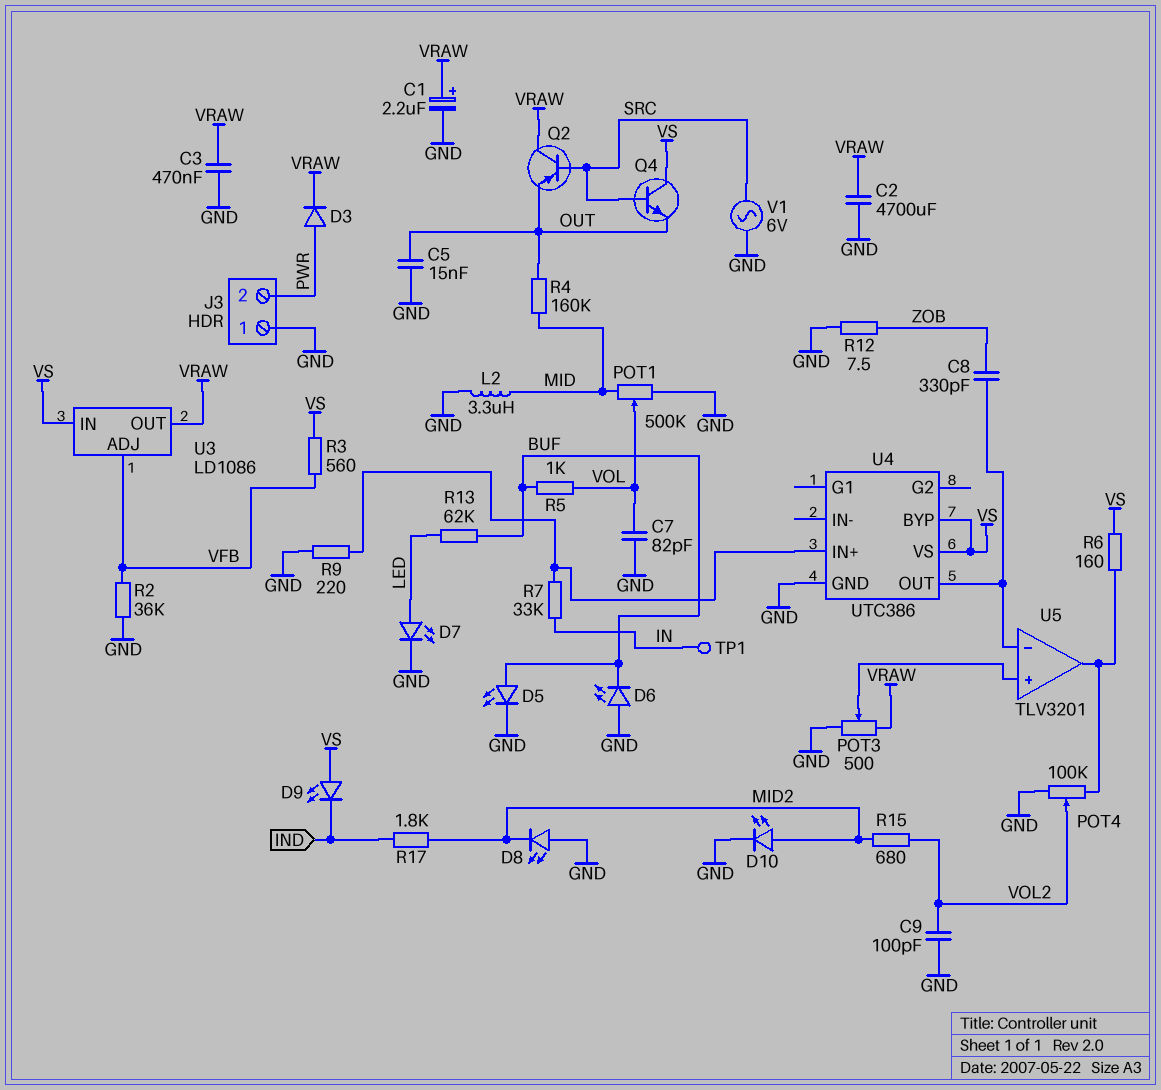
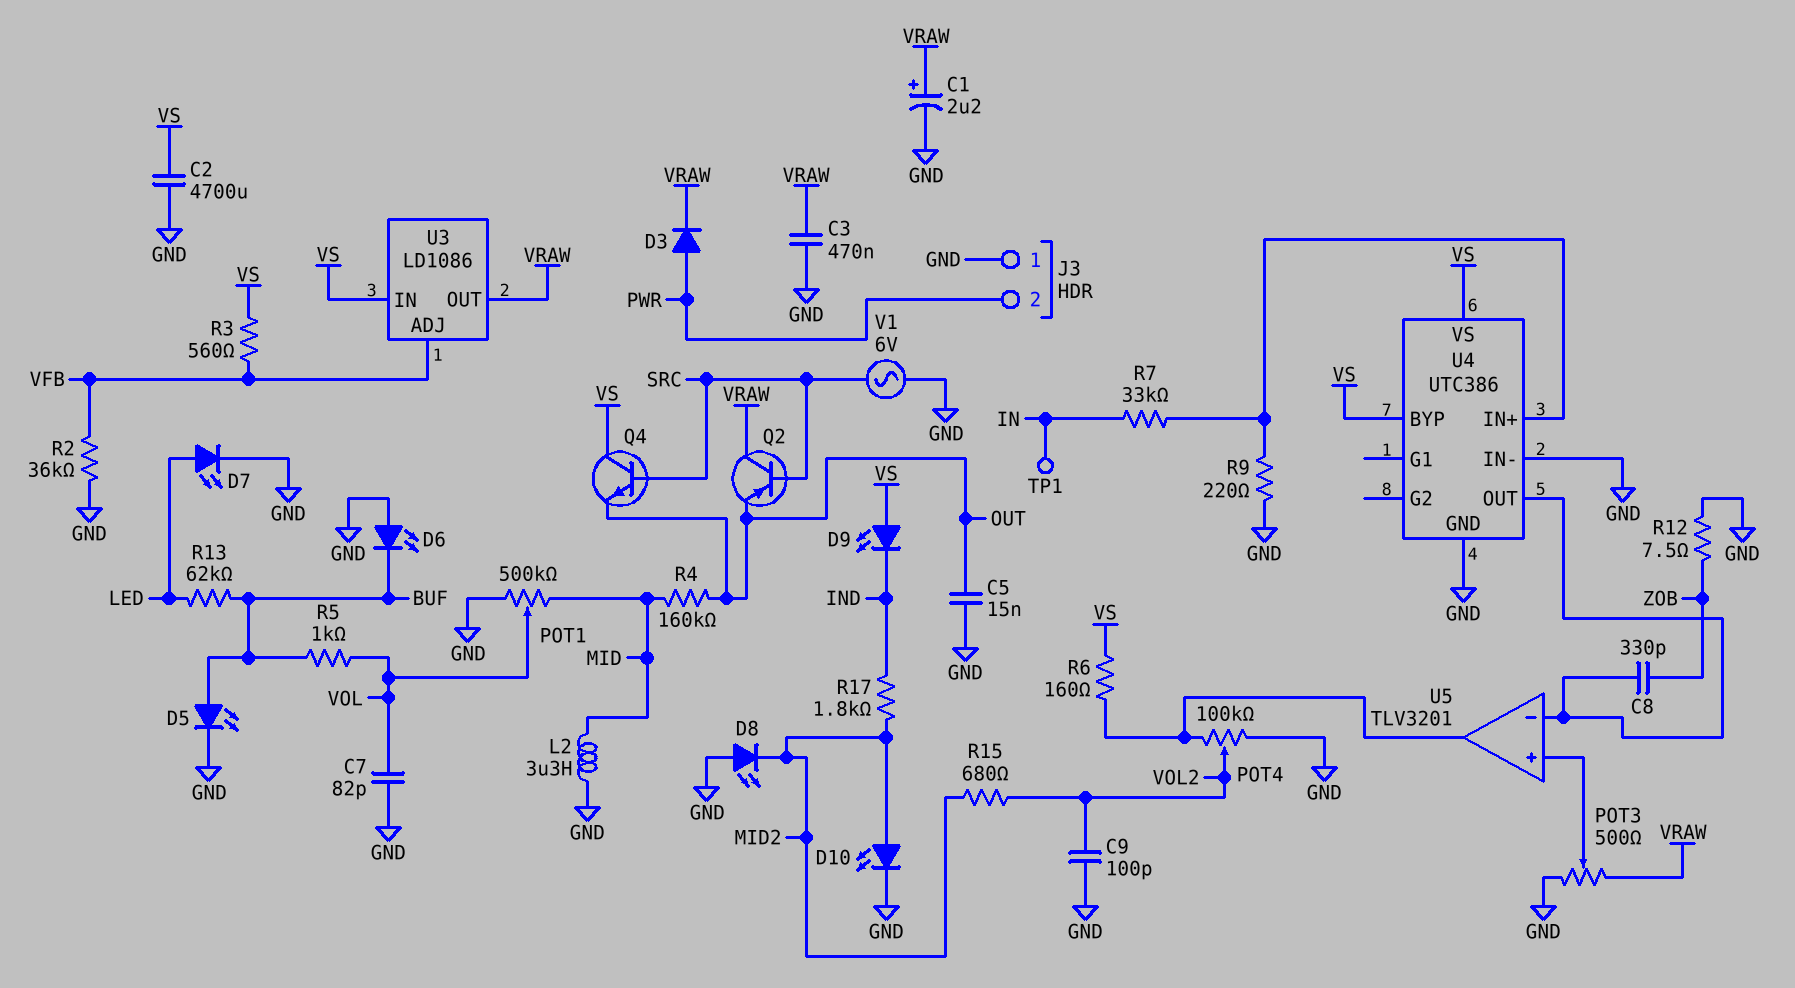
C2: 4700uF (GND, VRAW) -> 4700uF (GND, VS)
U4 pin IN-: none -> GND

